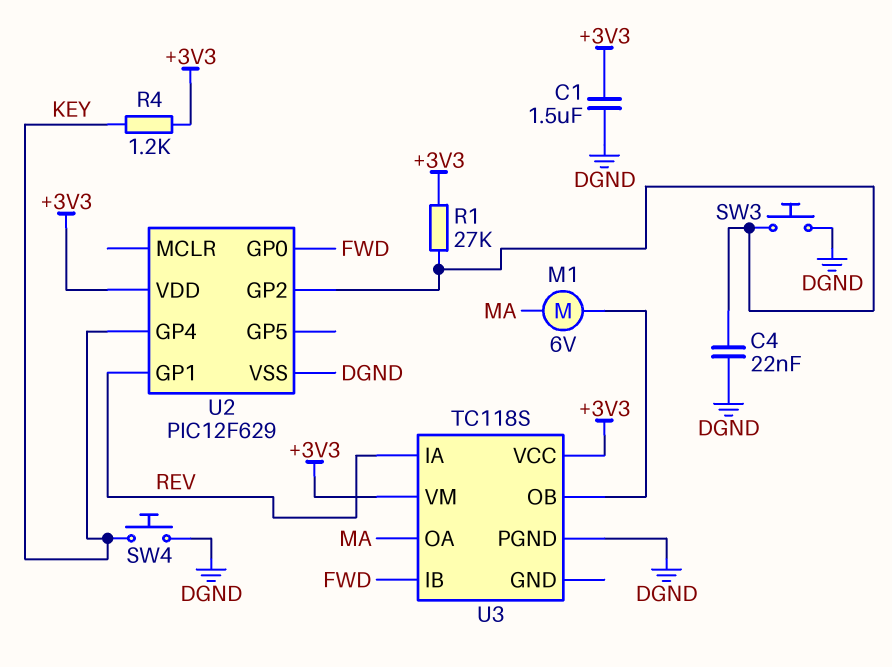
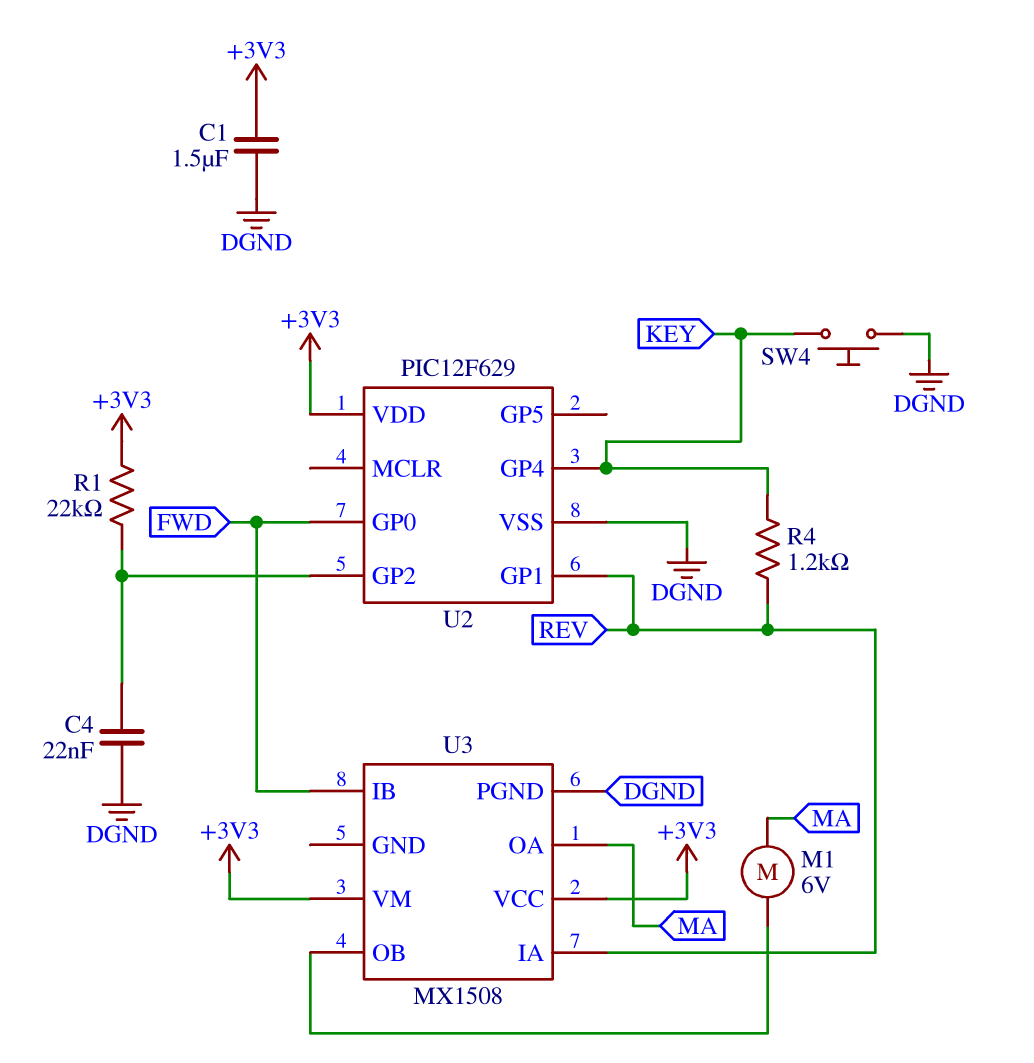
R1: 27k (+3V3, U2/GP2) -> 22k (+3V3, U2/GP2)
R4: 1.2k (+3V3, KEY) -> 1.2k (KEY, REV)
SW3: button (DGND, U2/GP2) -> none
U3: TC118S -> MX1508

